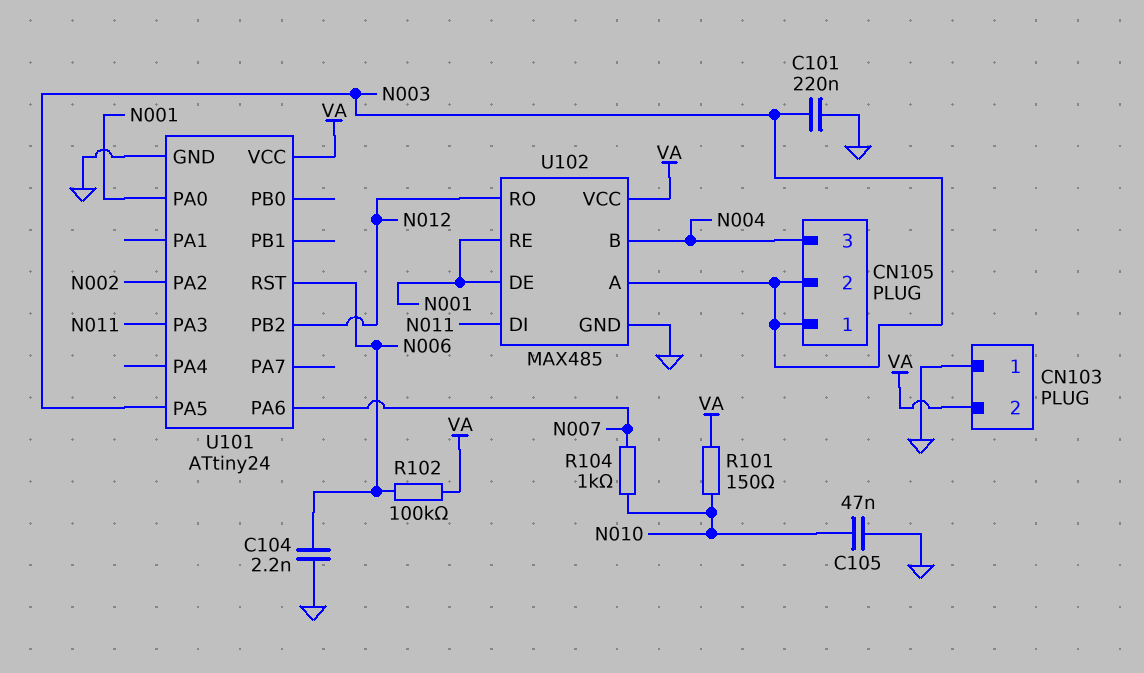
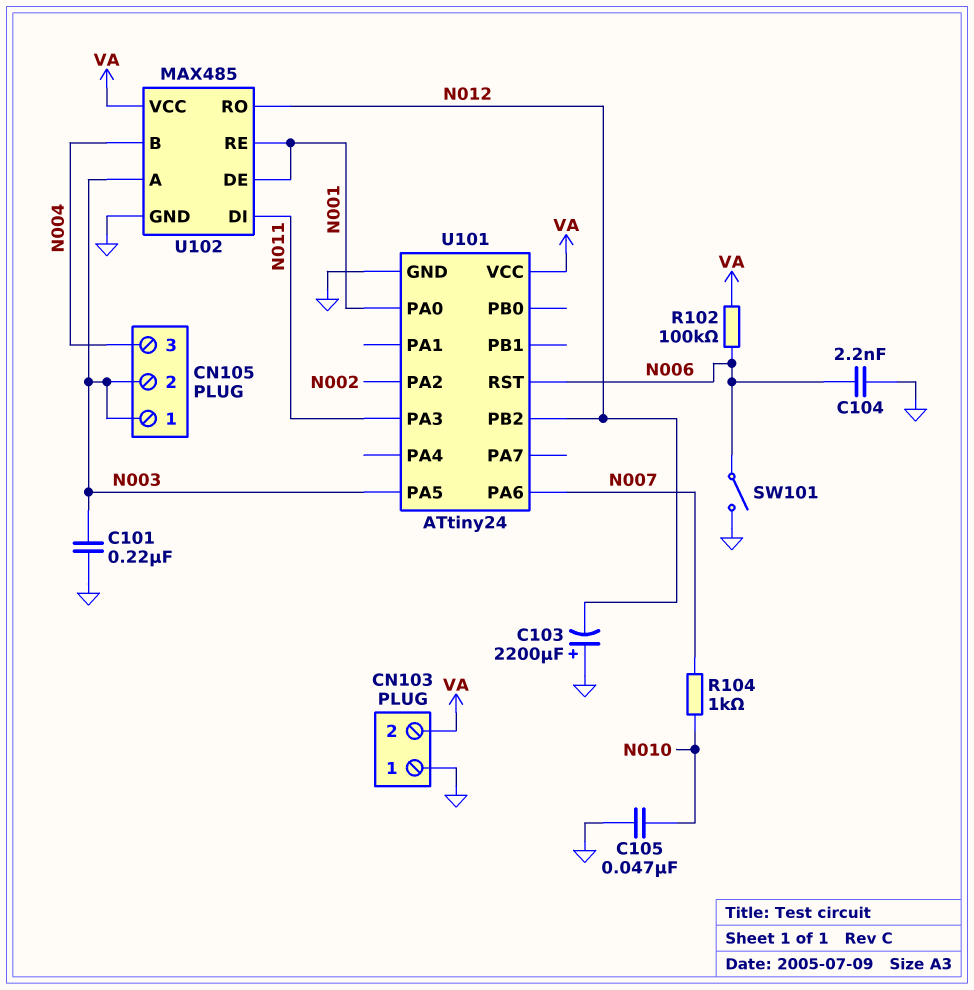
C103: none -> 2200uF (plus GND, minus N012)
R101: 150 (N010, VA) -> none
SW101: none -> switch (GND, N006)

